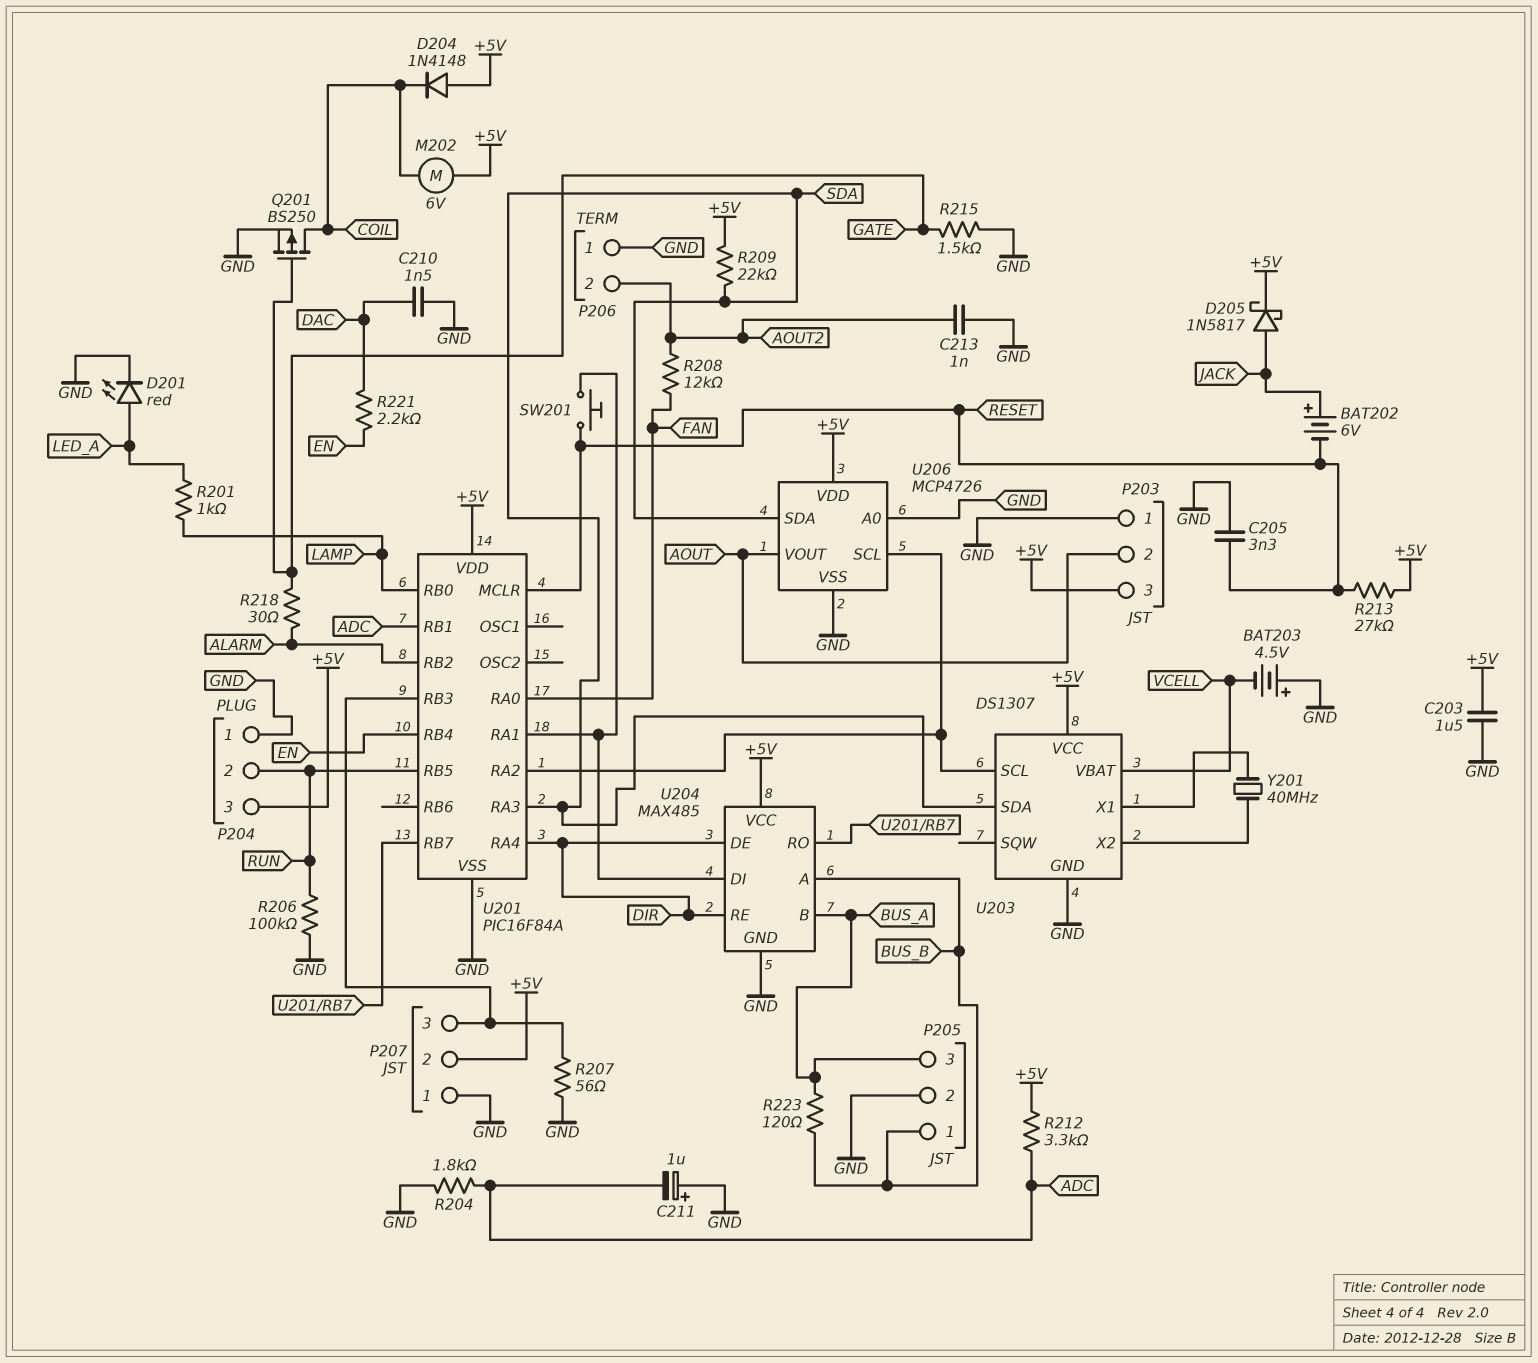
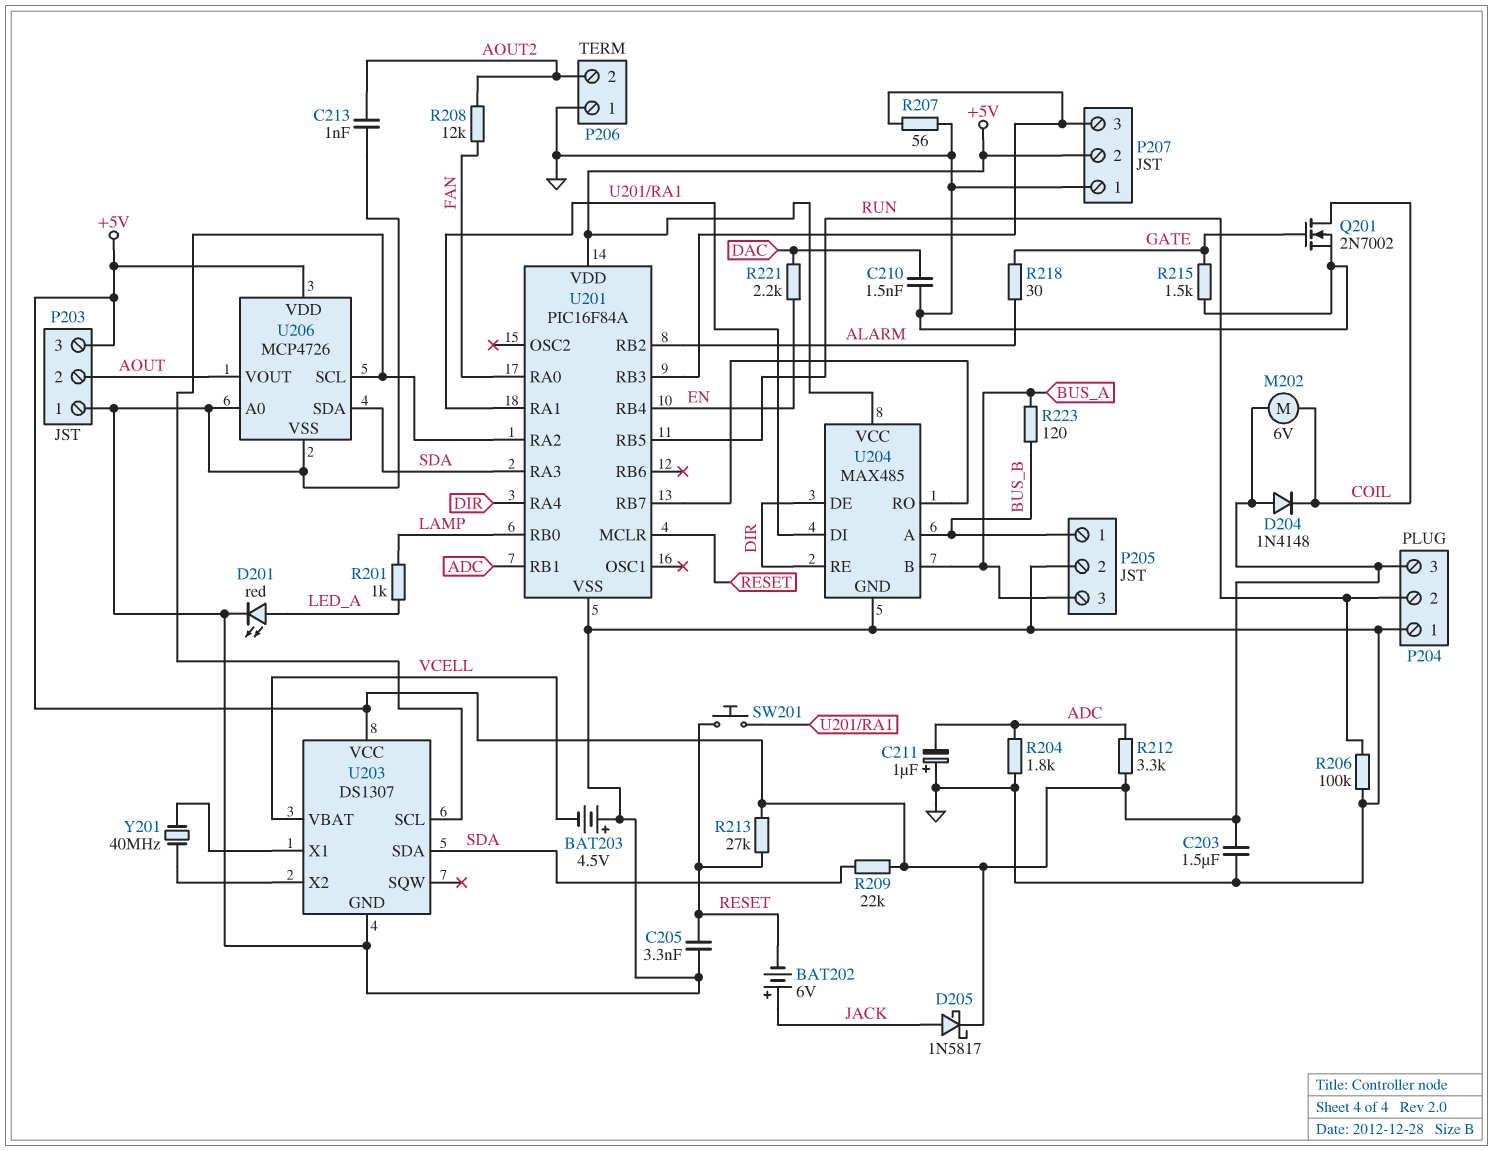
Q201: PMOS BS250 (G GATE, D COIL, S GND) -> NMOS 2N7002 (G GATE, D COIL, S GND)

